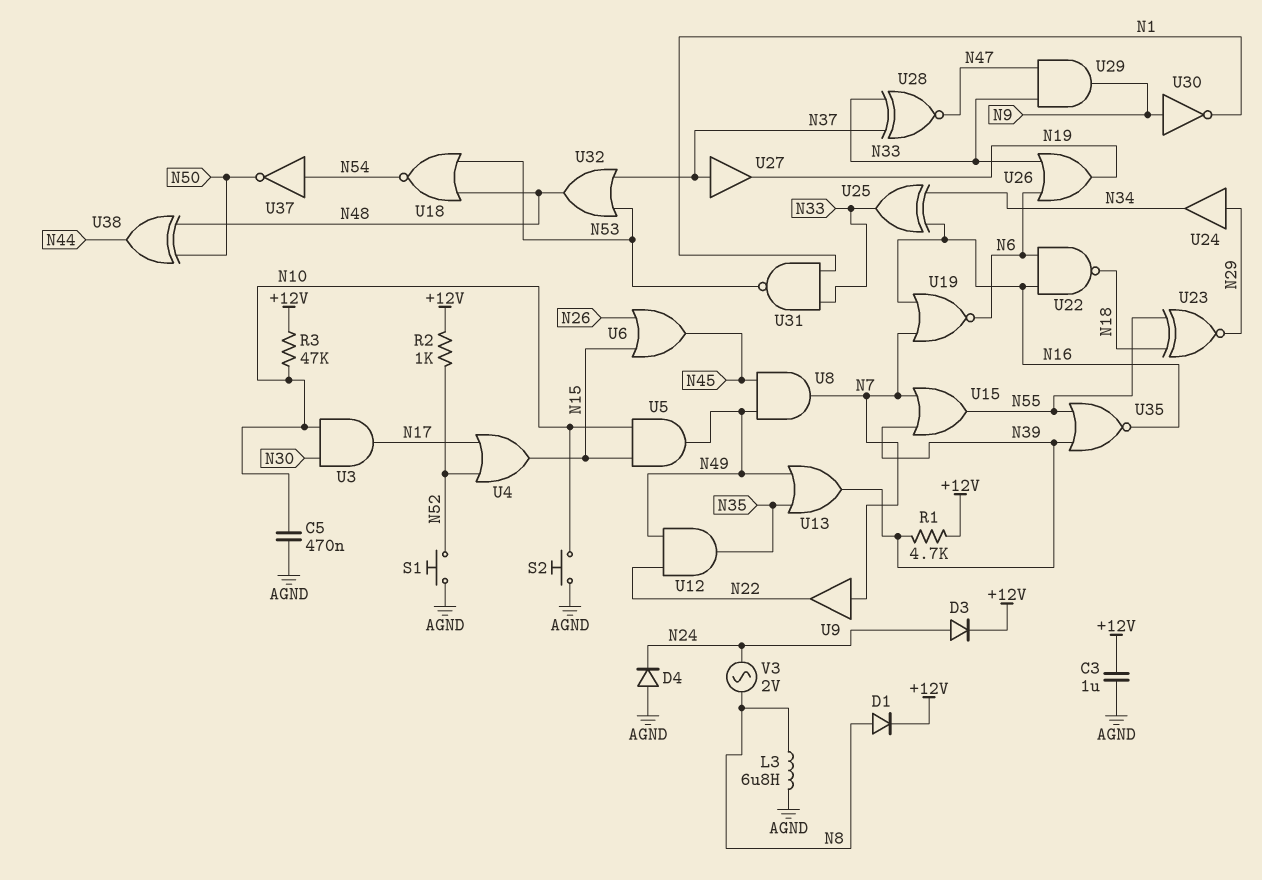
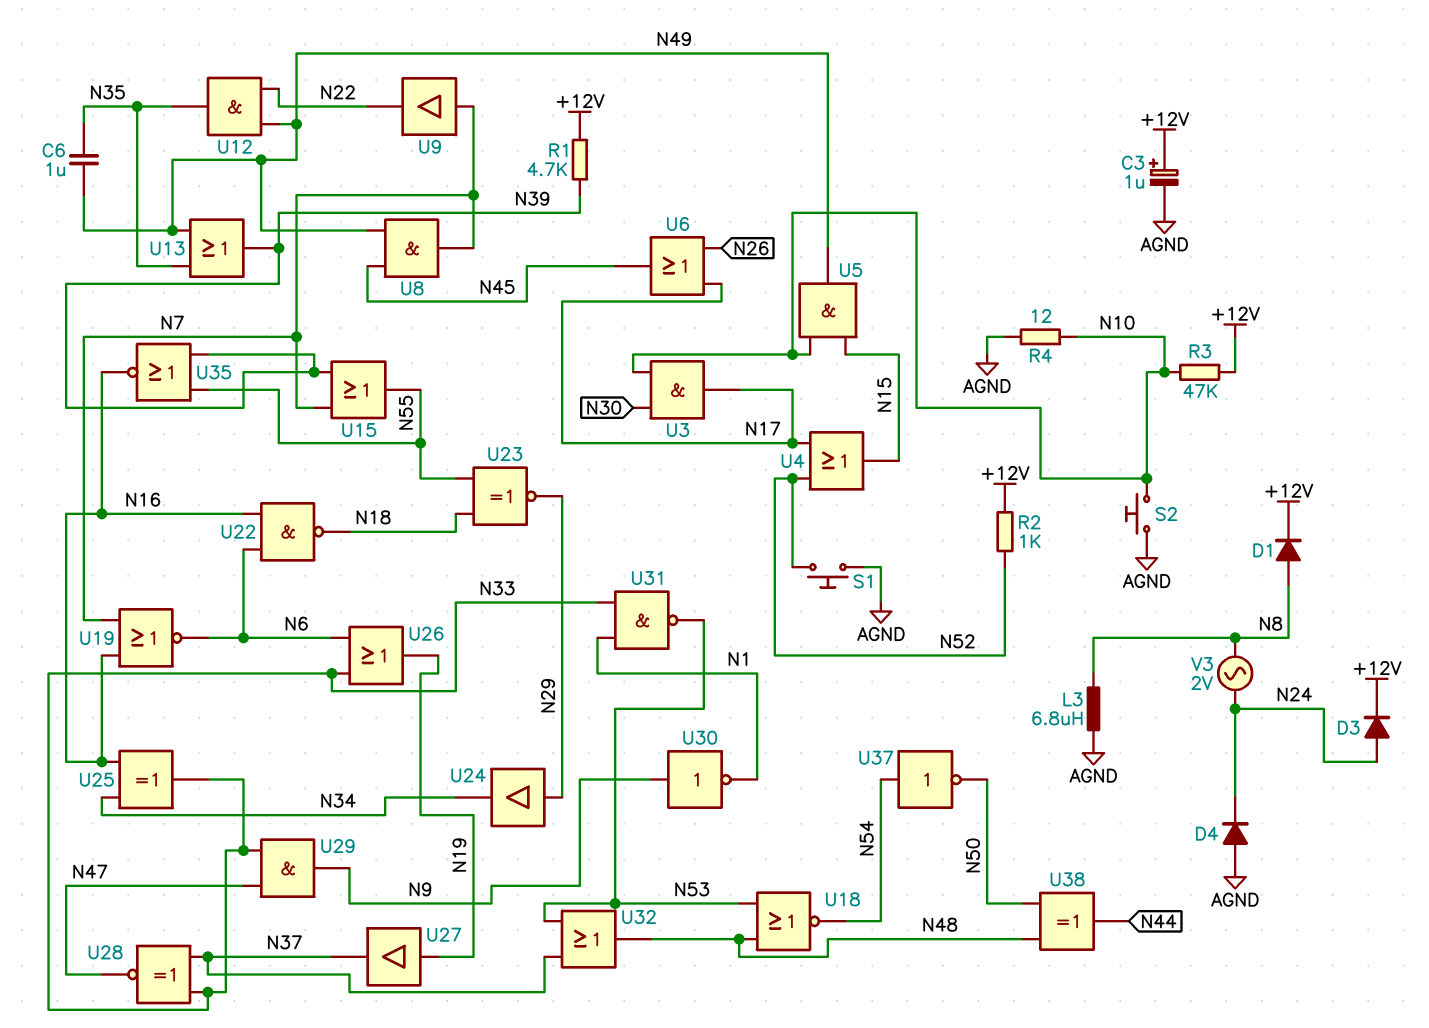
C3: 1uF (+12V, AGND) -> 1uF (plus +12V, minus AGND)
C5: 470nF (AGND, N10) -> none
C6: none -> 1uF (N35, N49)
R4: none -> 12 (AGND, N10)
U6: OR (in N15, in N26, out N45) -> OR (in N17, in N26, out N45)
U27: buffer (in N37, out N19) -> buffer (in N19, out N37)

